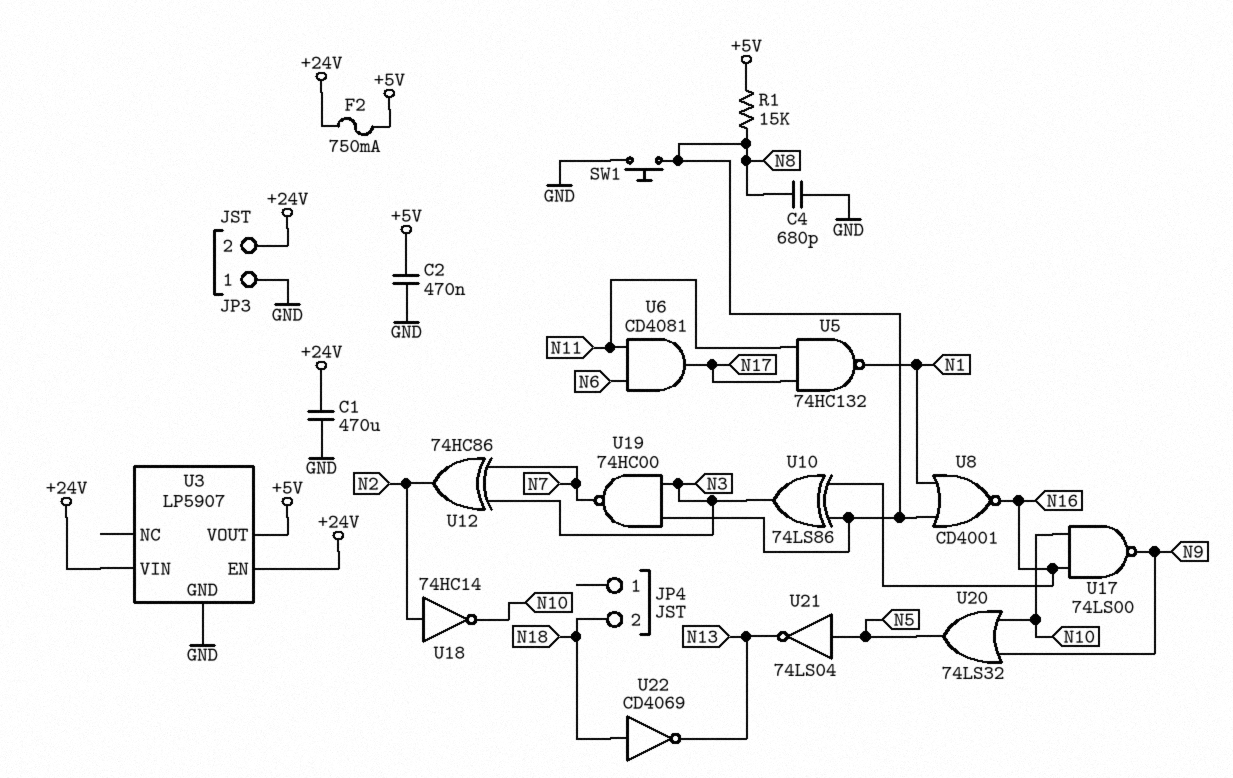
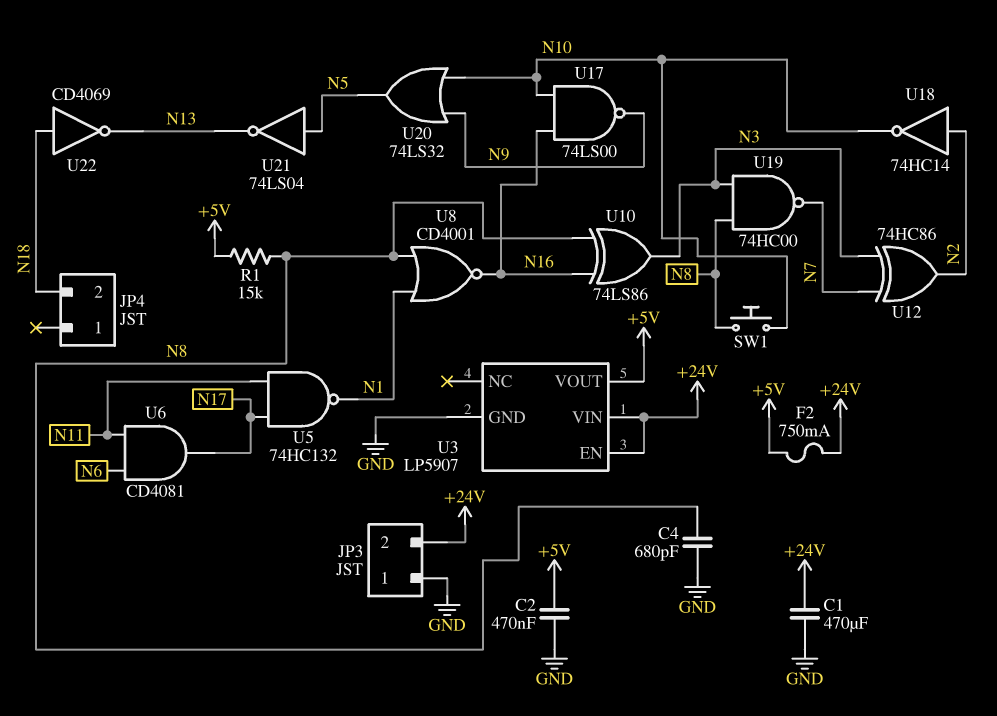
SW1: button (GND, N8) -> button (N8, N10)

